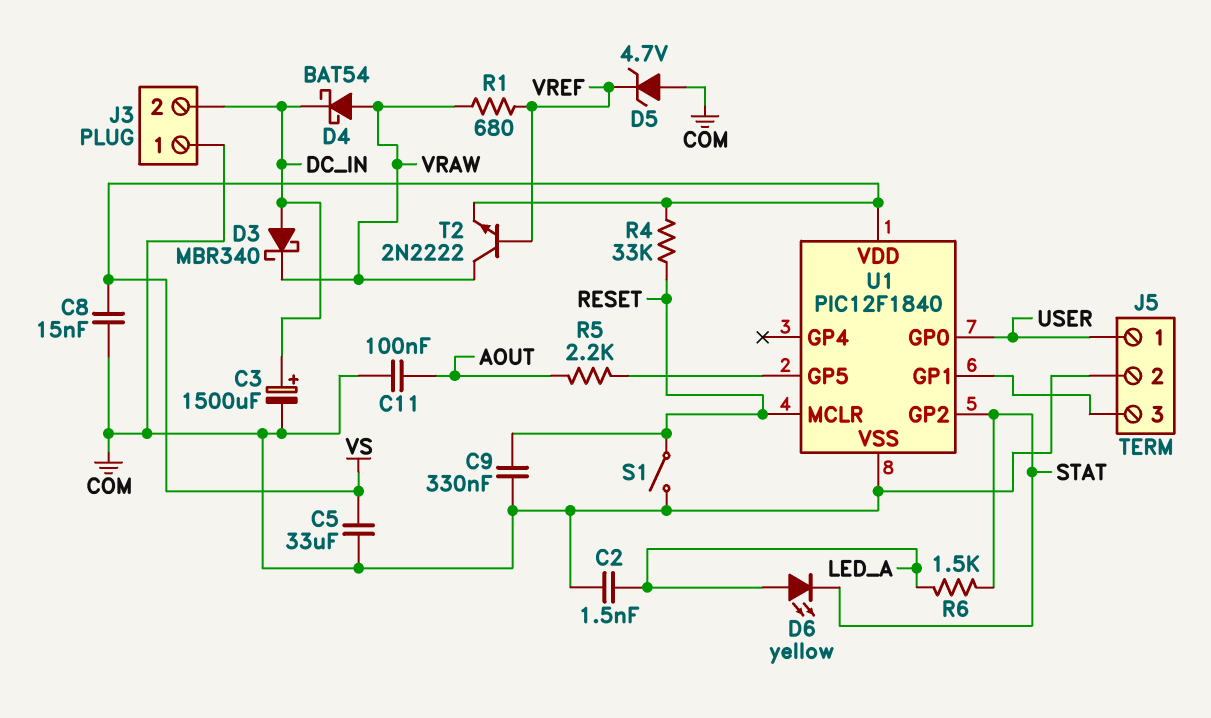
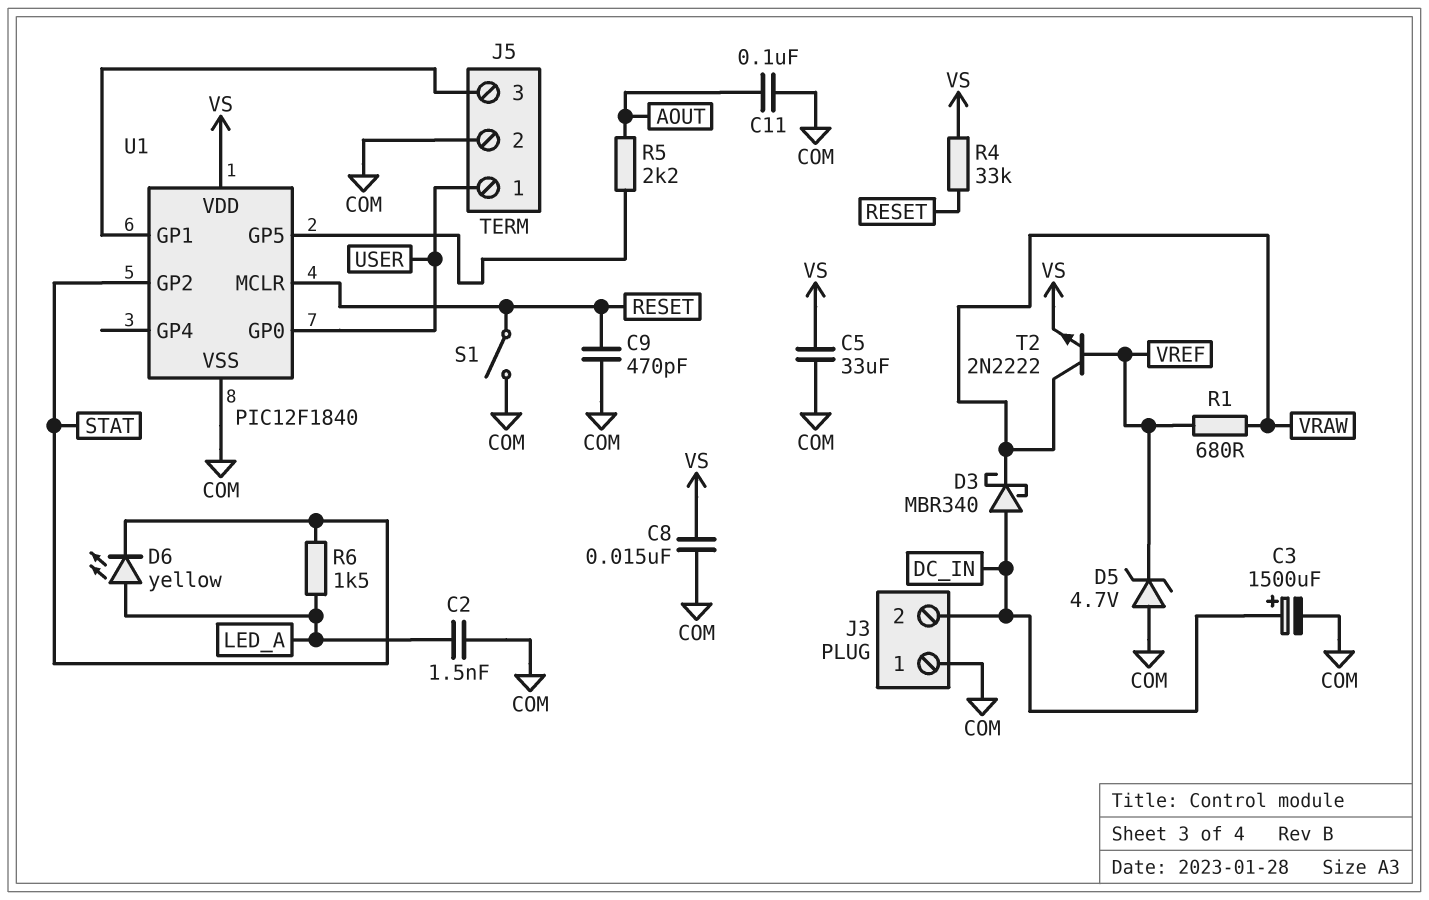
C9: 330nF (COM, RESET) -> 470pF (COM, RESET)
D4: schottky BAT54 (A VRAW, K DC_IN) -> none

